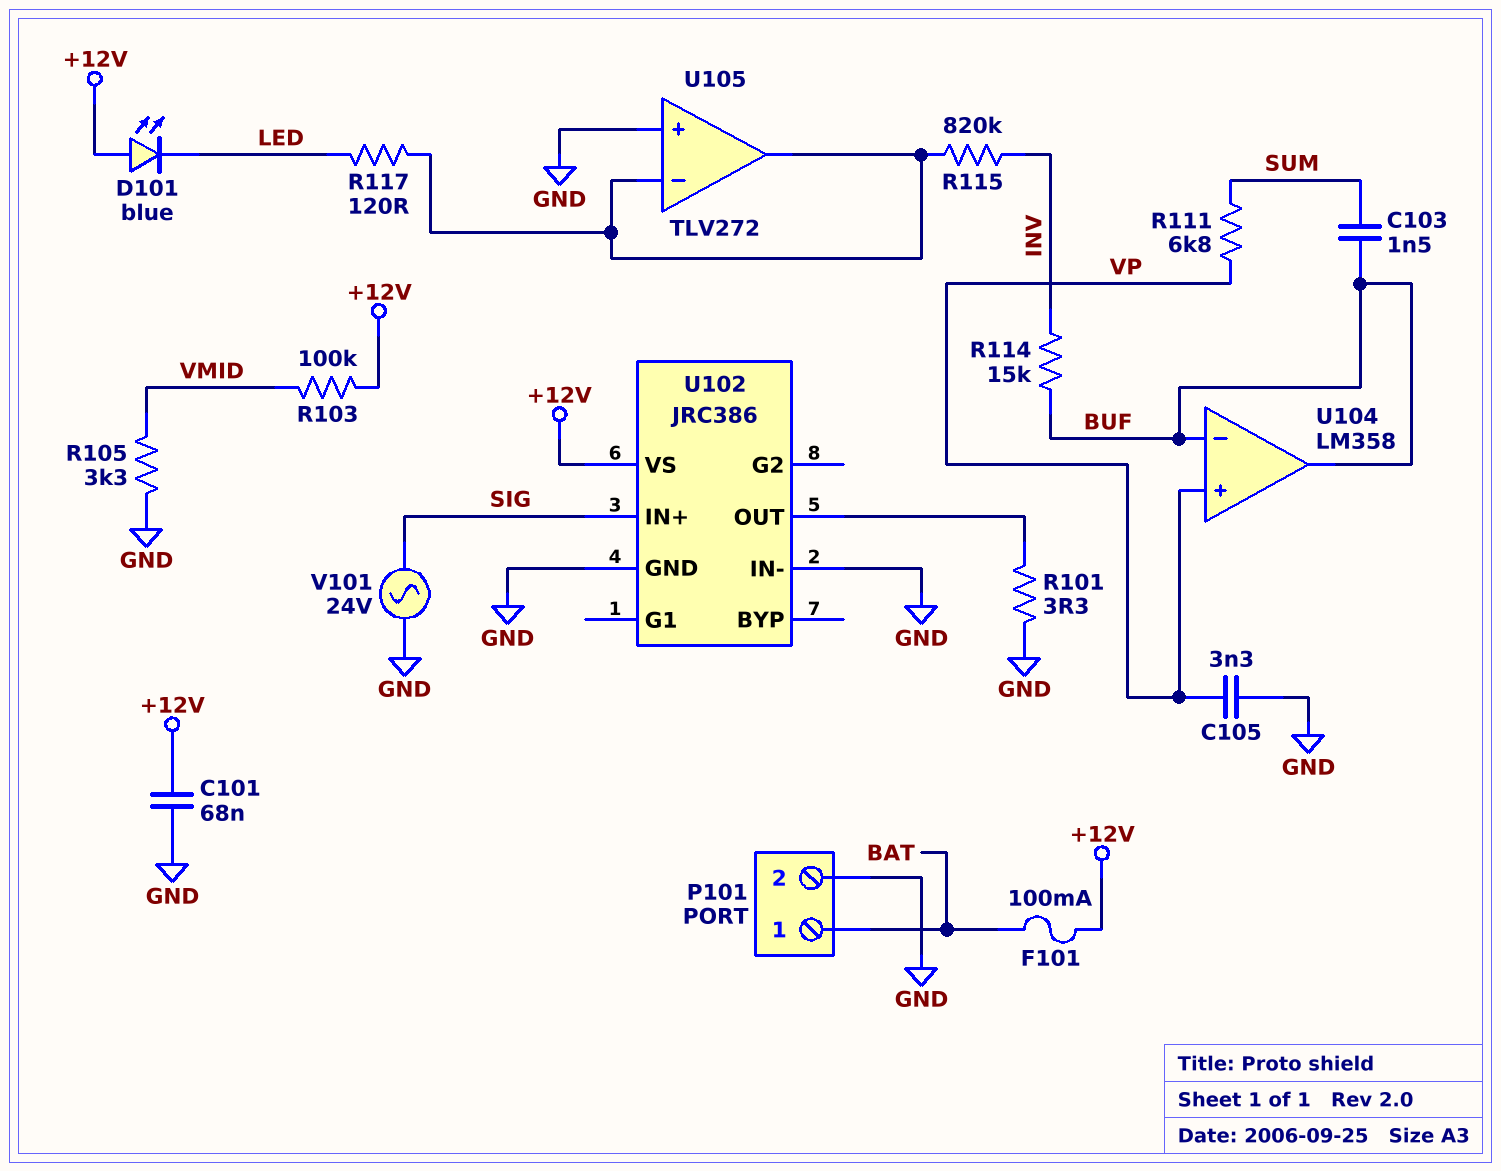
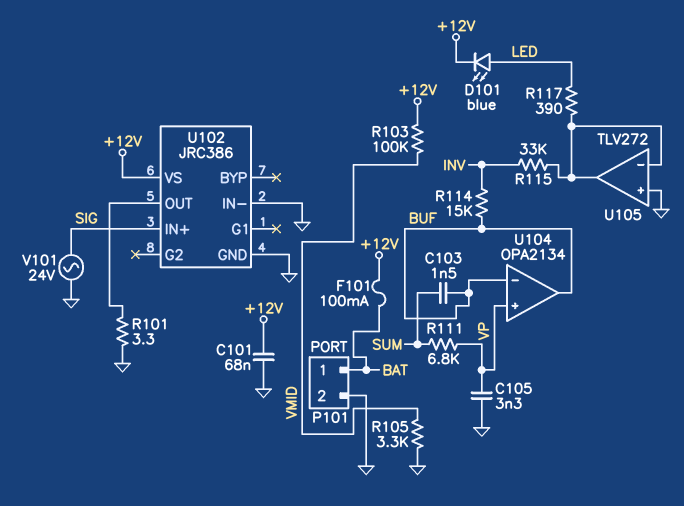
D101: LED blue (A +12V, K LED) -> LED blue (A LED, K +12V)
R115: 820k (INV, U105/in-) -> 33k (INV, U105/in-)
R117: 120 (LED, U105/in-) -> 390 (LED, U105/in-)
U104: LM358 -> OPA2134

